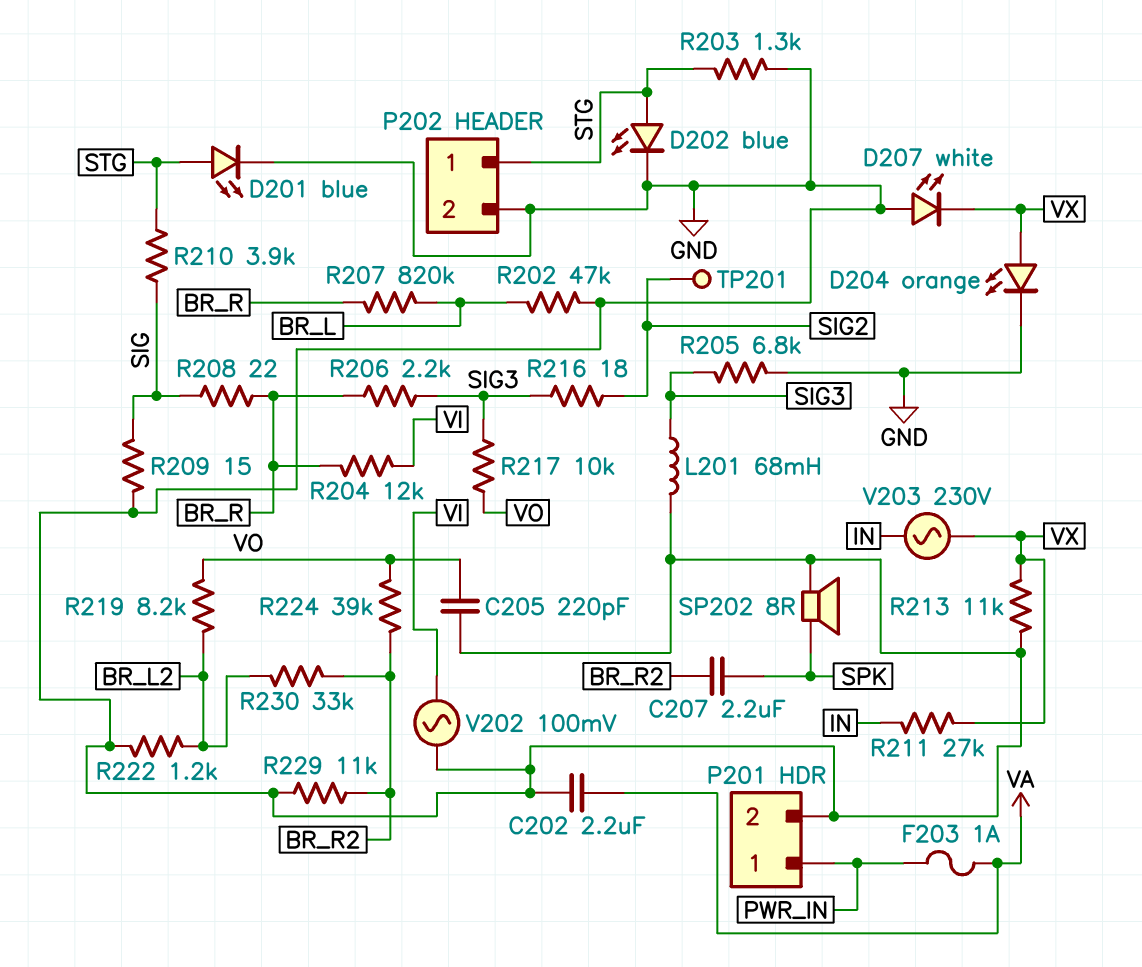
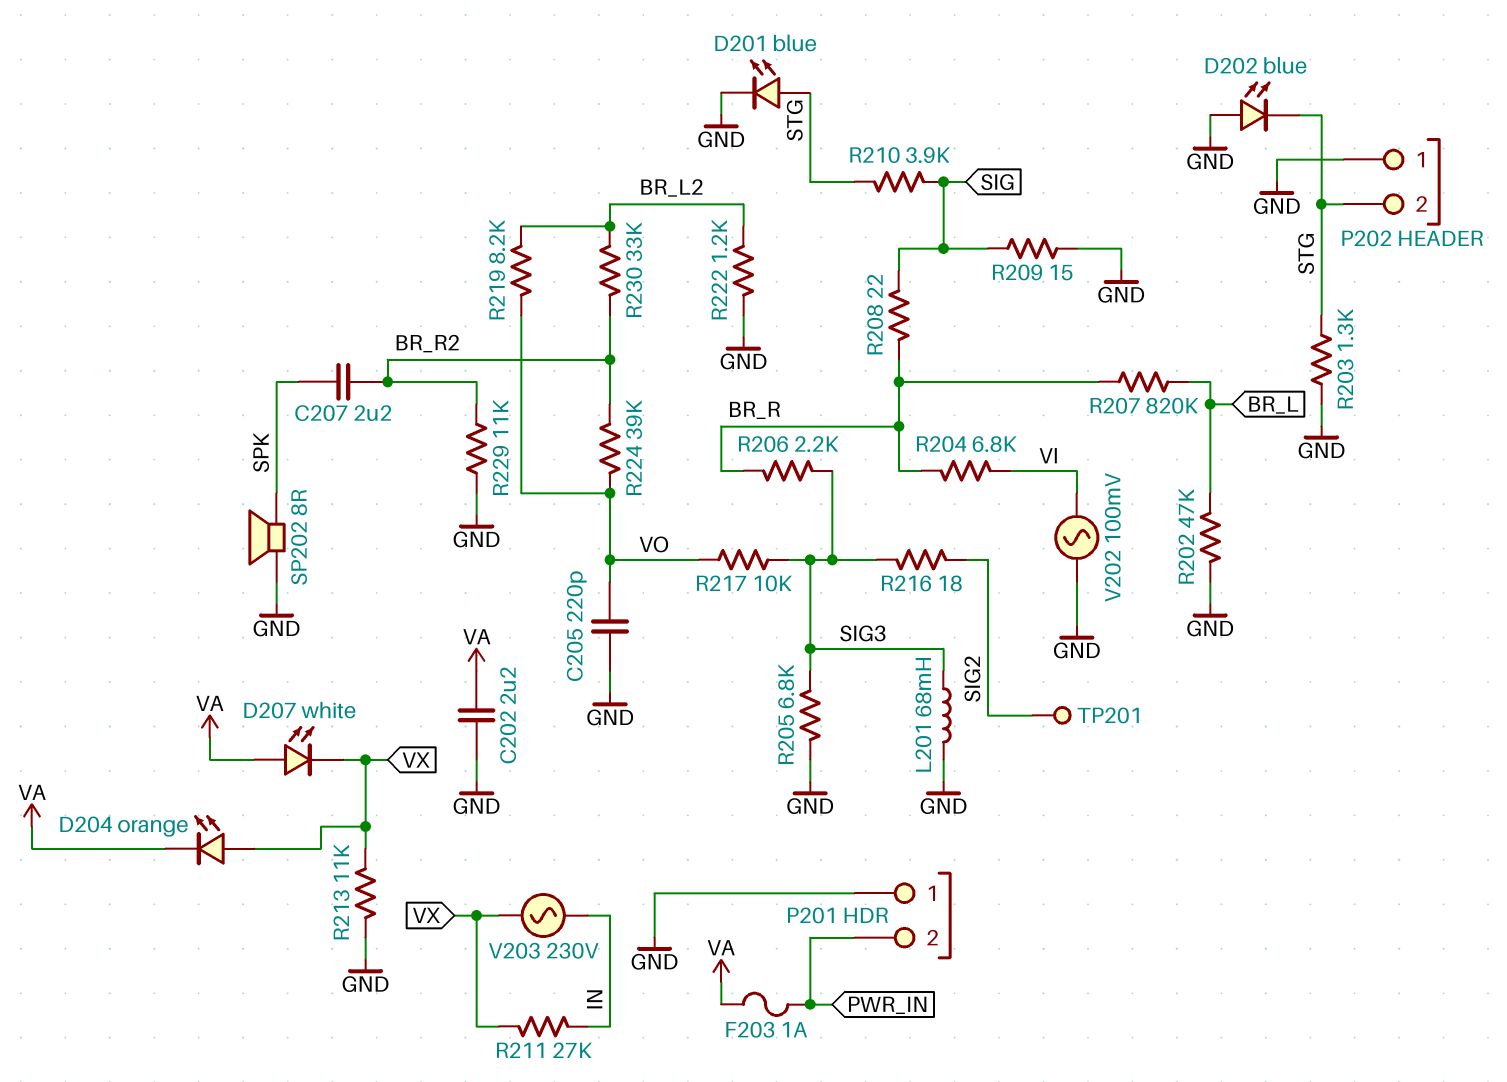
D202: LED blue (A STG, K GND) -> LED blue (A GND, K STG)
D204: LED orange (A VX, K GND) -> LED orange (A VX, K VA)
D207: LED white (A GND, K VX) -> LED white (A VA, K VX)
P201 pin 1: PWR_IN -> GND
P201 pin 2: GND -> PWR_IN
P202 pin 1: STG -> GND
P202 pin 2: GND -> STG
R204: 12k (BR_R, VI) -> 6.8k (BR_R, VI)

